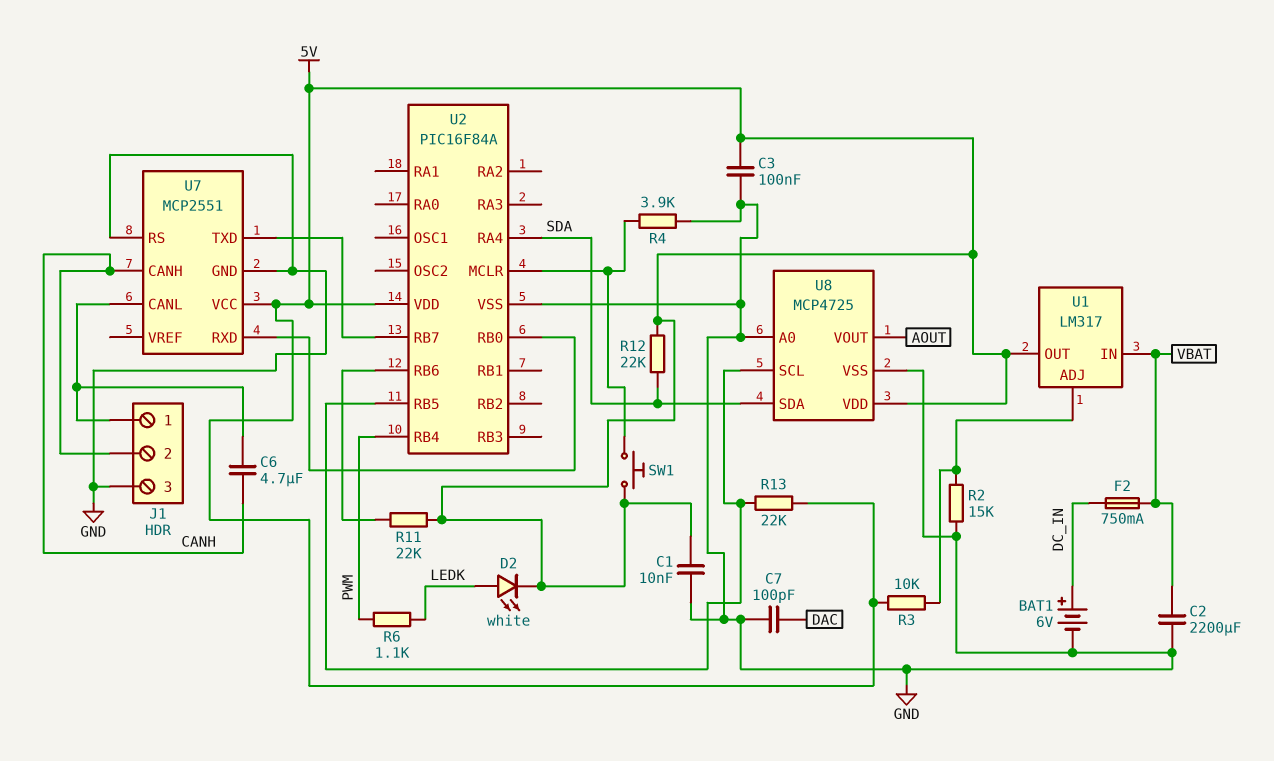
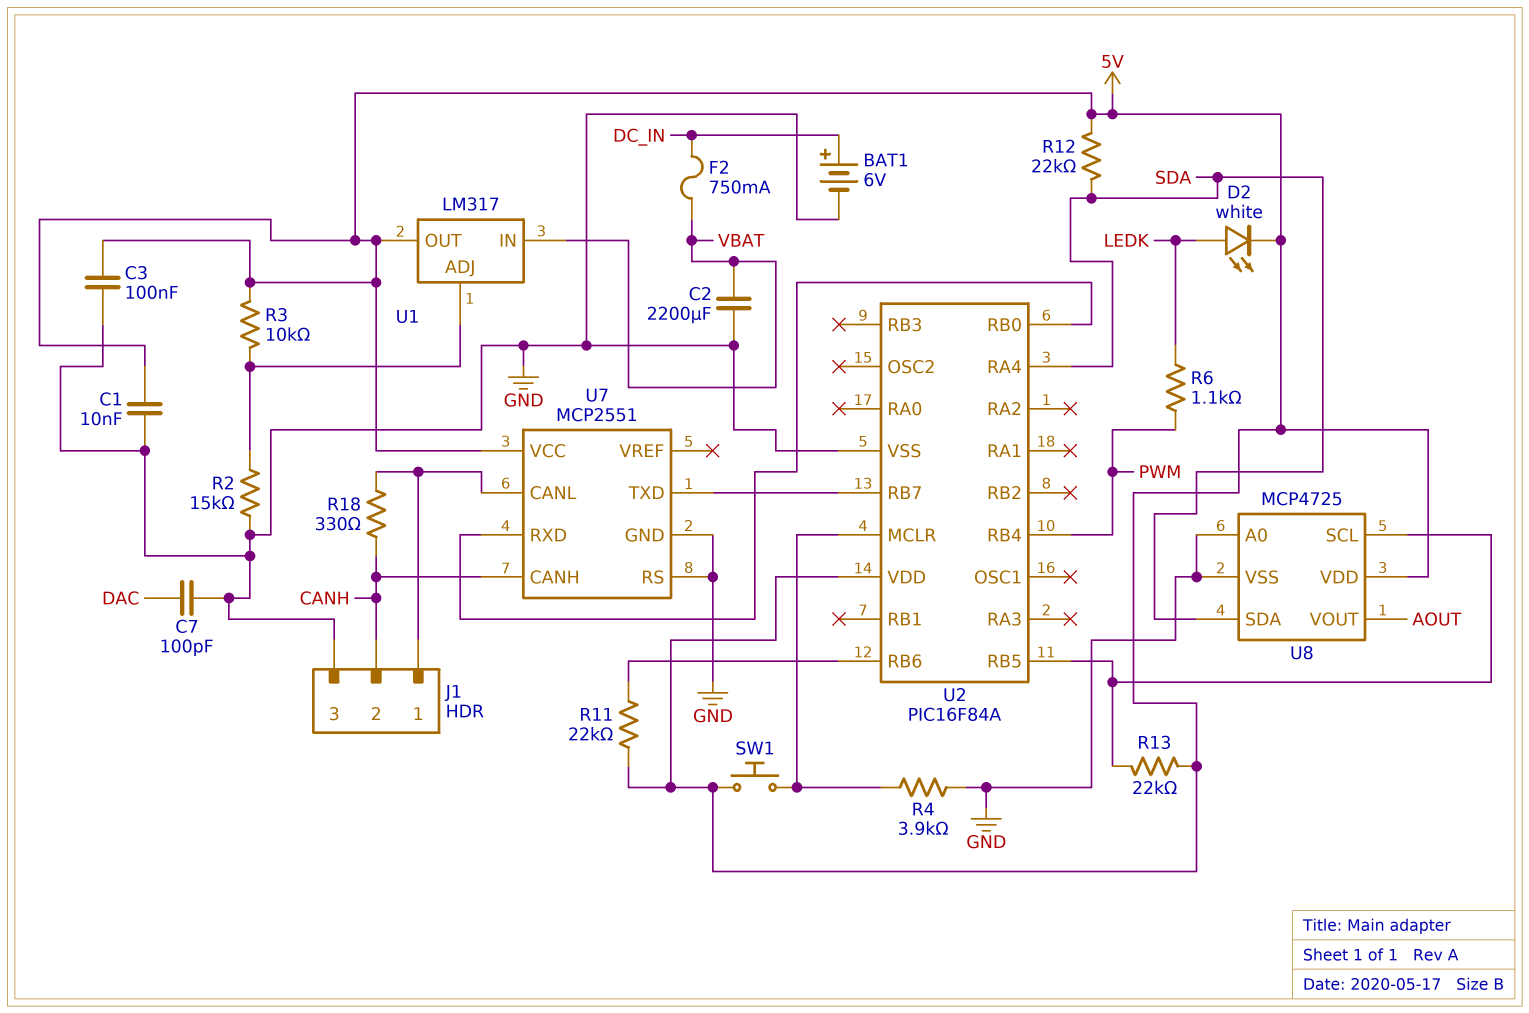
C6: 4.7uF (CANH, J1/1) -> none
R18: none -> 330 (CANH, J1/1)

